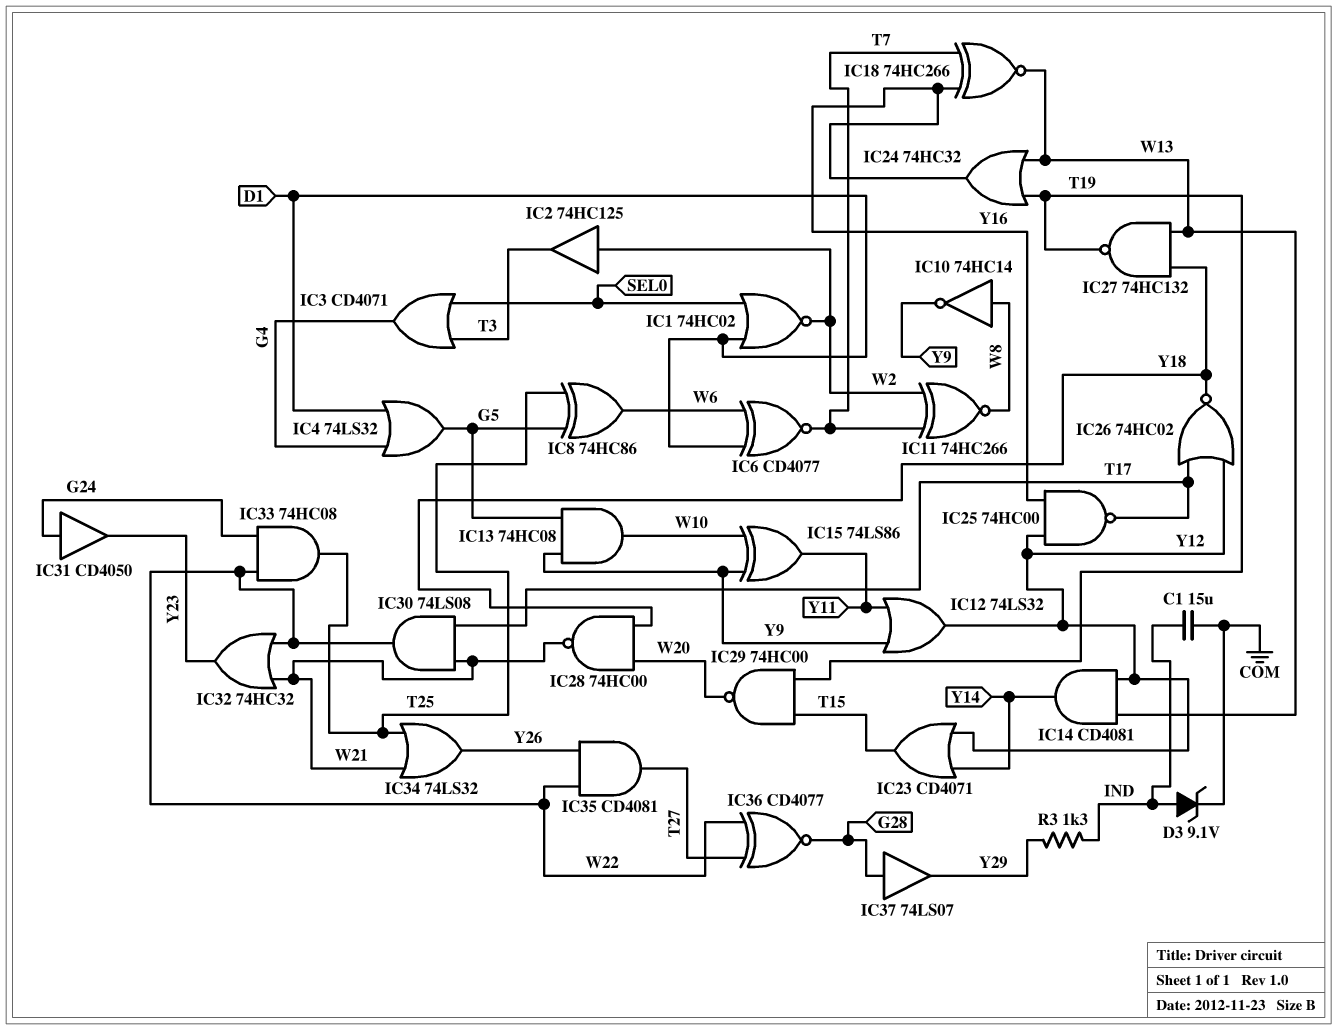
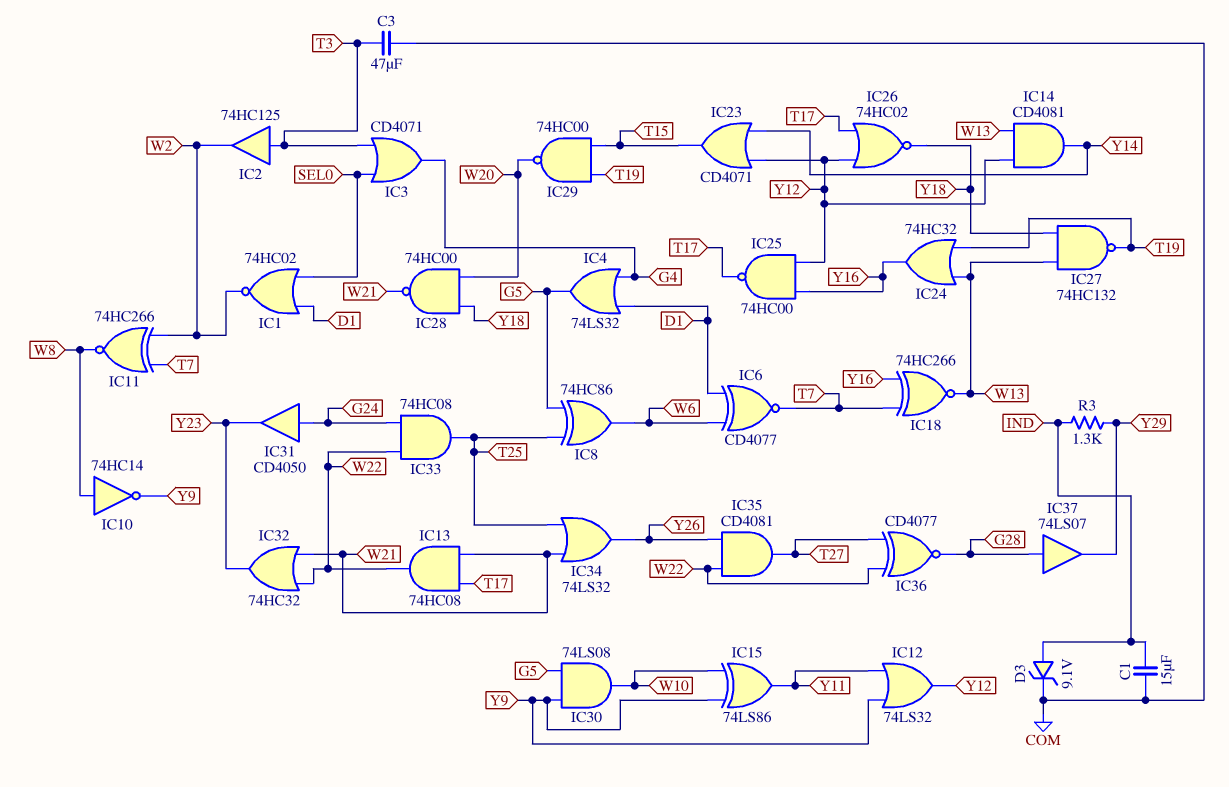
C3: none -> 47uF (COM, T3)
IC2: buffer 74HC125 (in W2, out T3) -> buffer 74HC125 (in T3, out W2)
IC13: AND 74HC08 (in G5, in Y9, out W10) -> AND 74HC08 (in T17, in W21, out W22)
IC30: AND 74LS08 (in T17, in W21, out W22) -> AND 74LS08 (in G5, in Y9, out W10)

